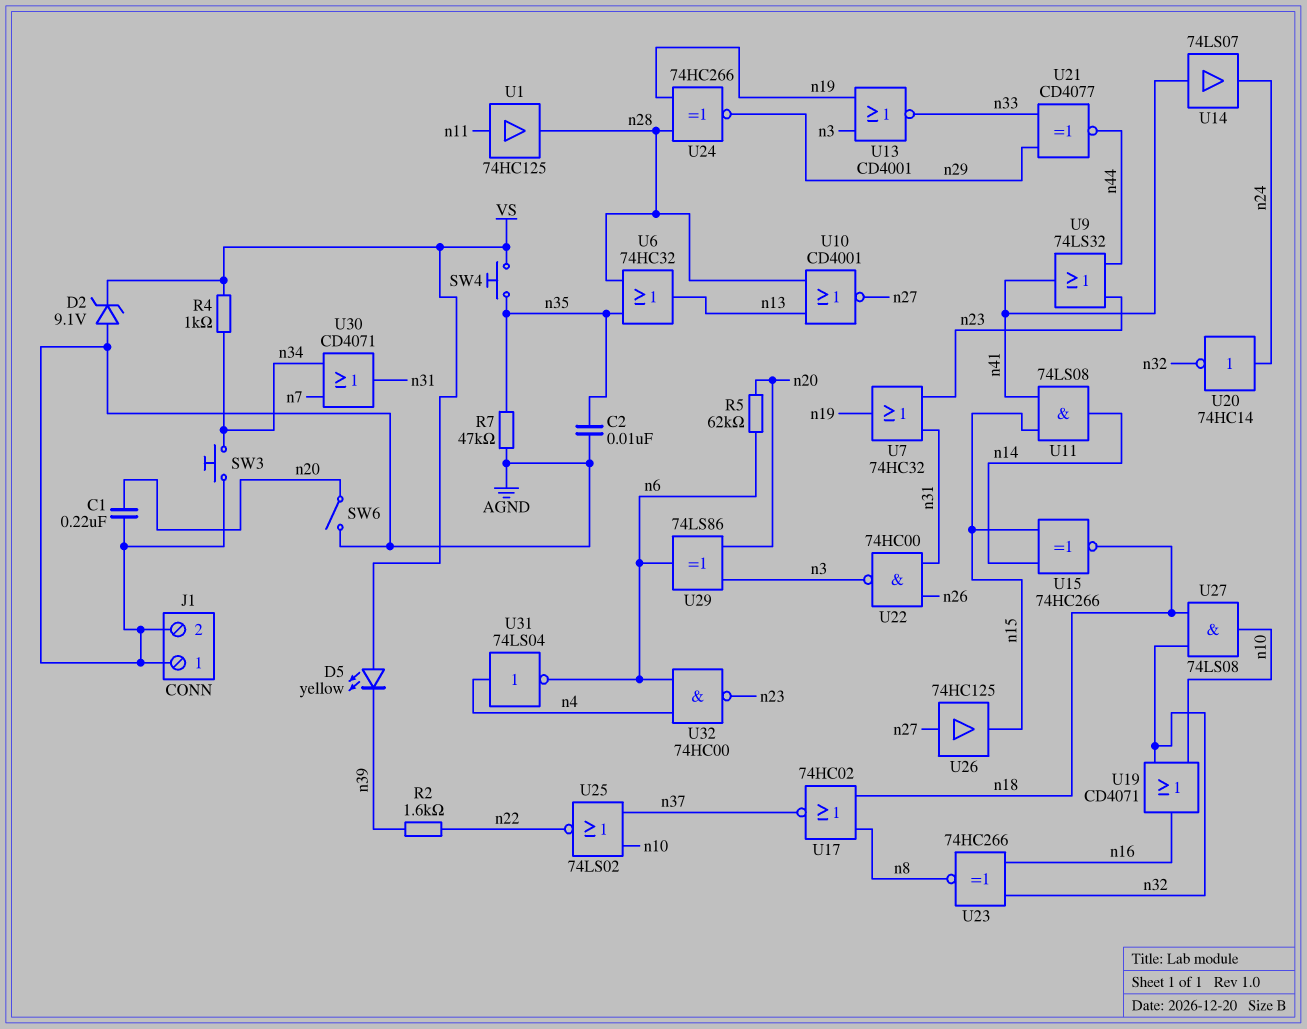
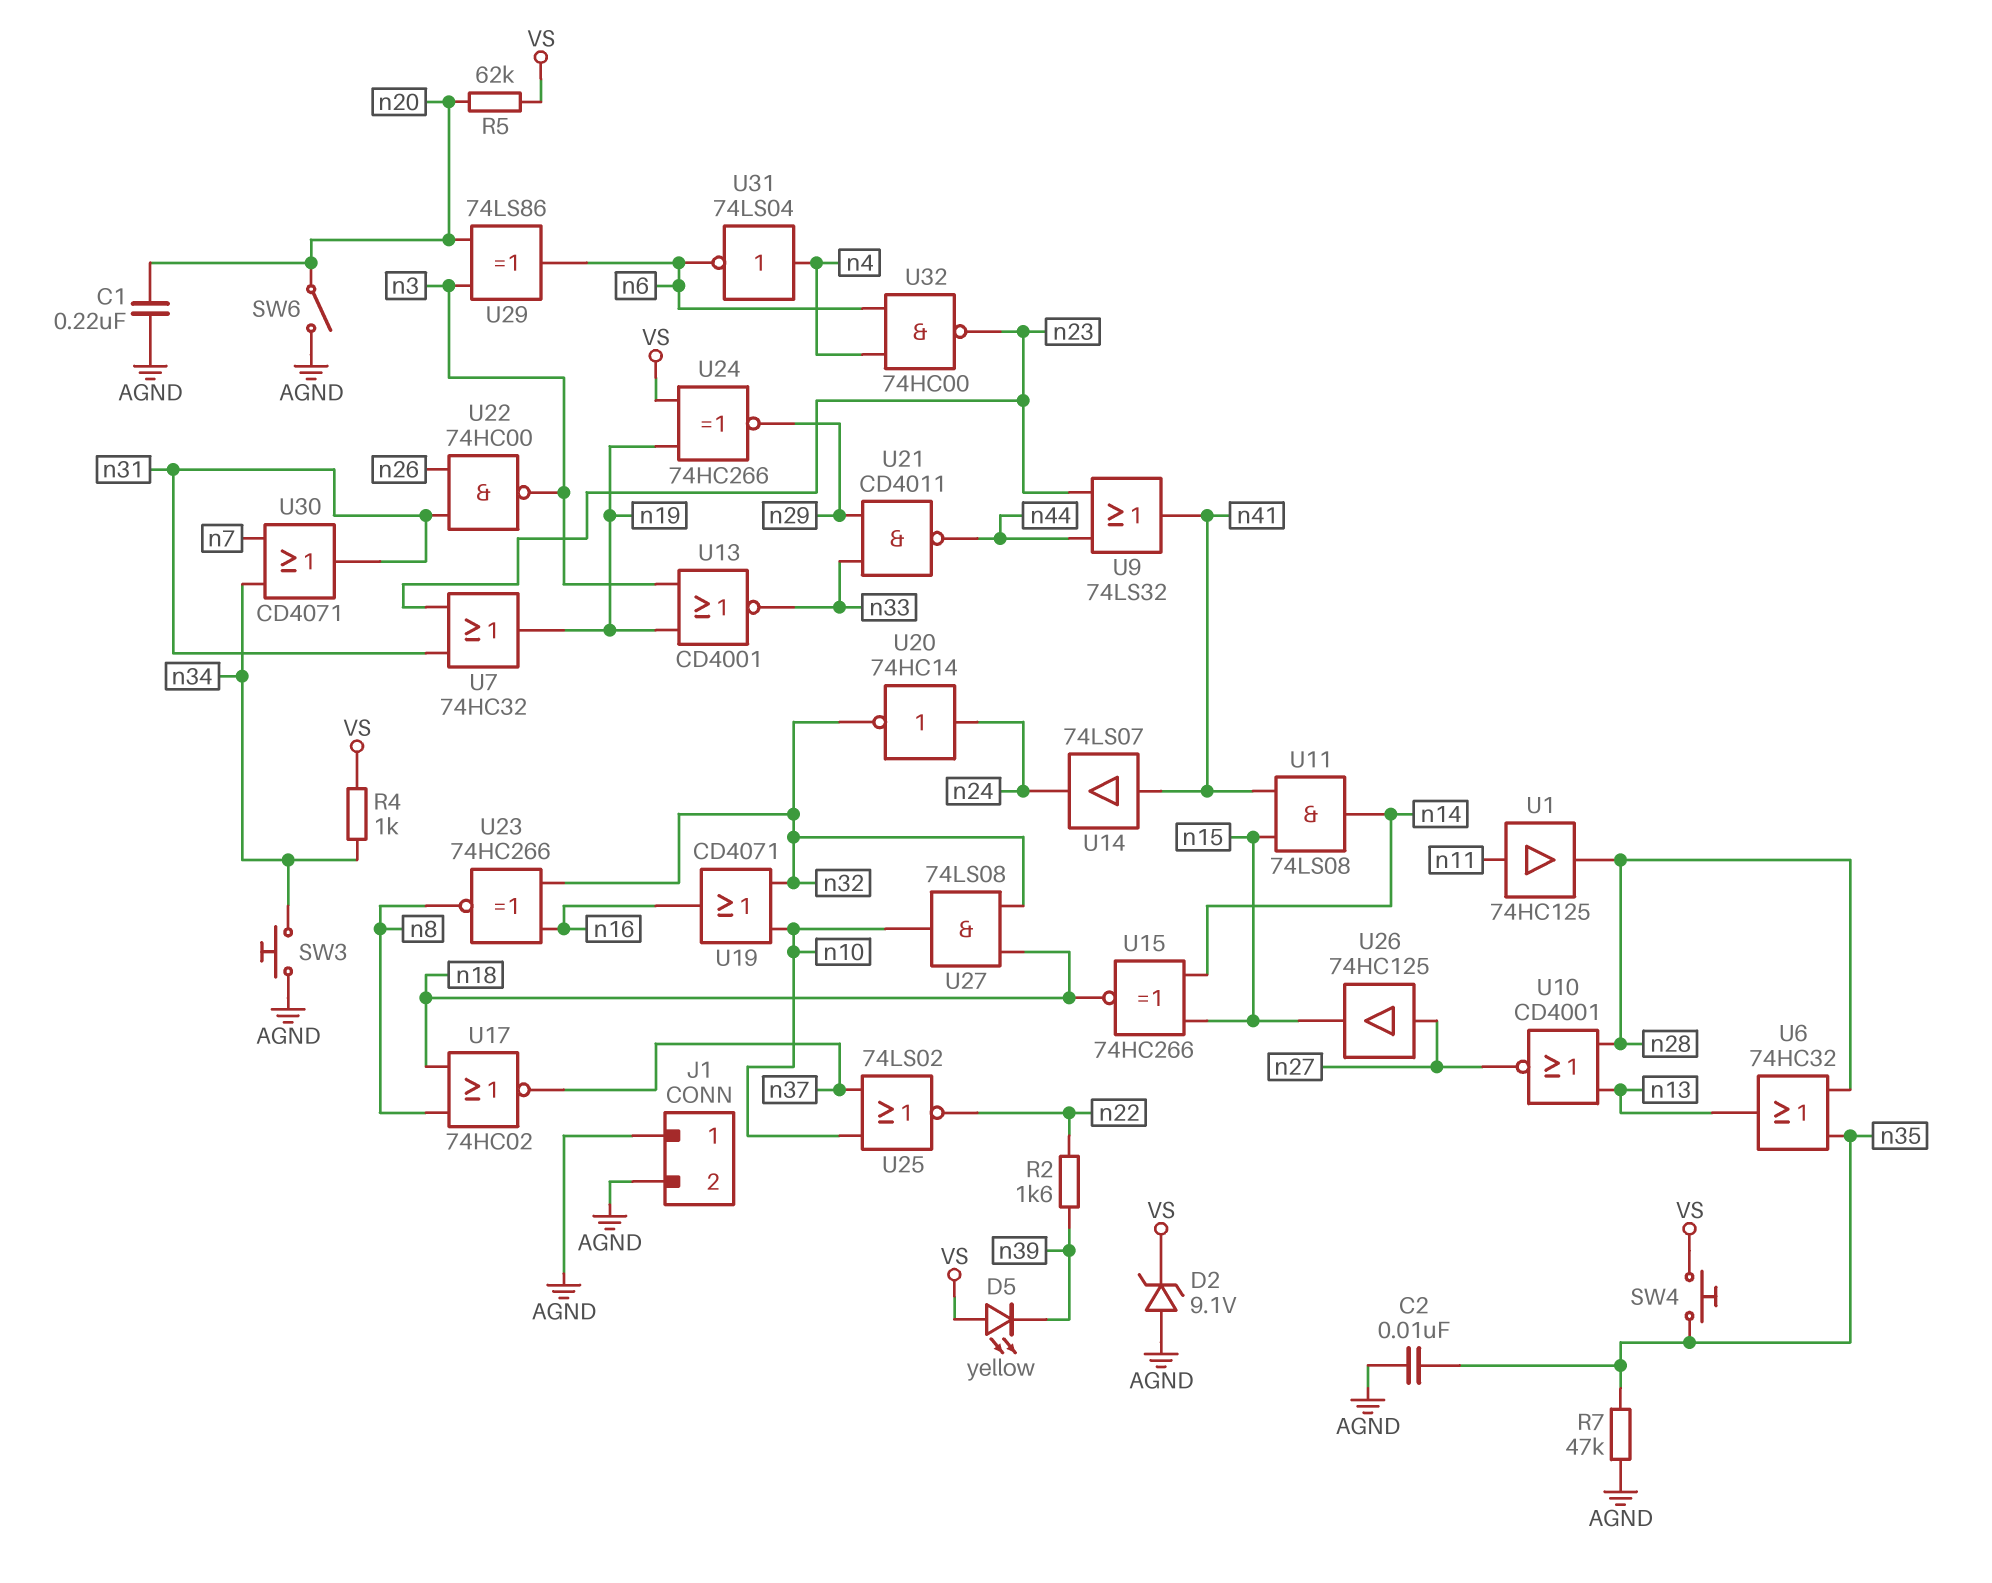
R5: 62k (n6, n20) -> 62k (VS, n20)
U21: XNOR CD4077 (in n29, in n33, out n44) -> NAND CD4011 (in n29, in n33, out n44)
U24: XNOR 74HC266 (in n19, in n28, out n29) -> XNOR 74HC266 (in VS, in n19, out n29)

